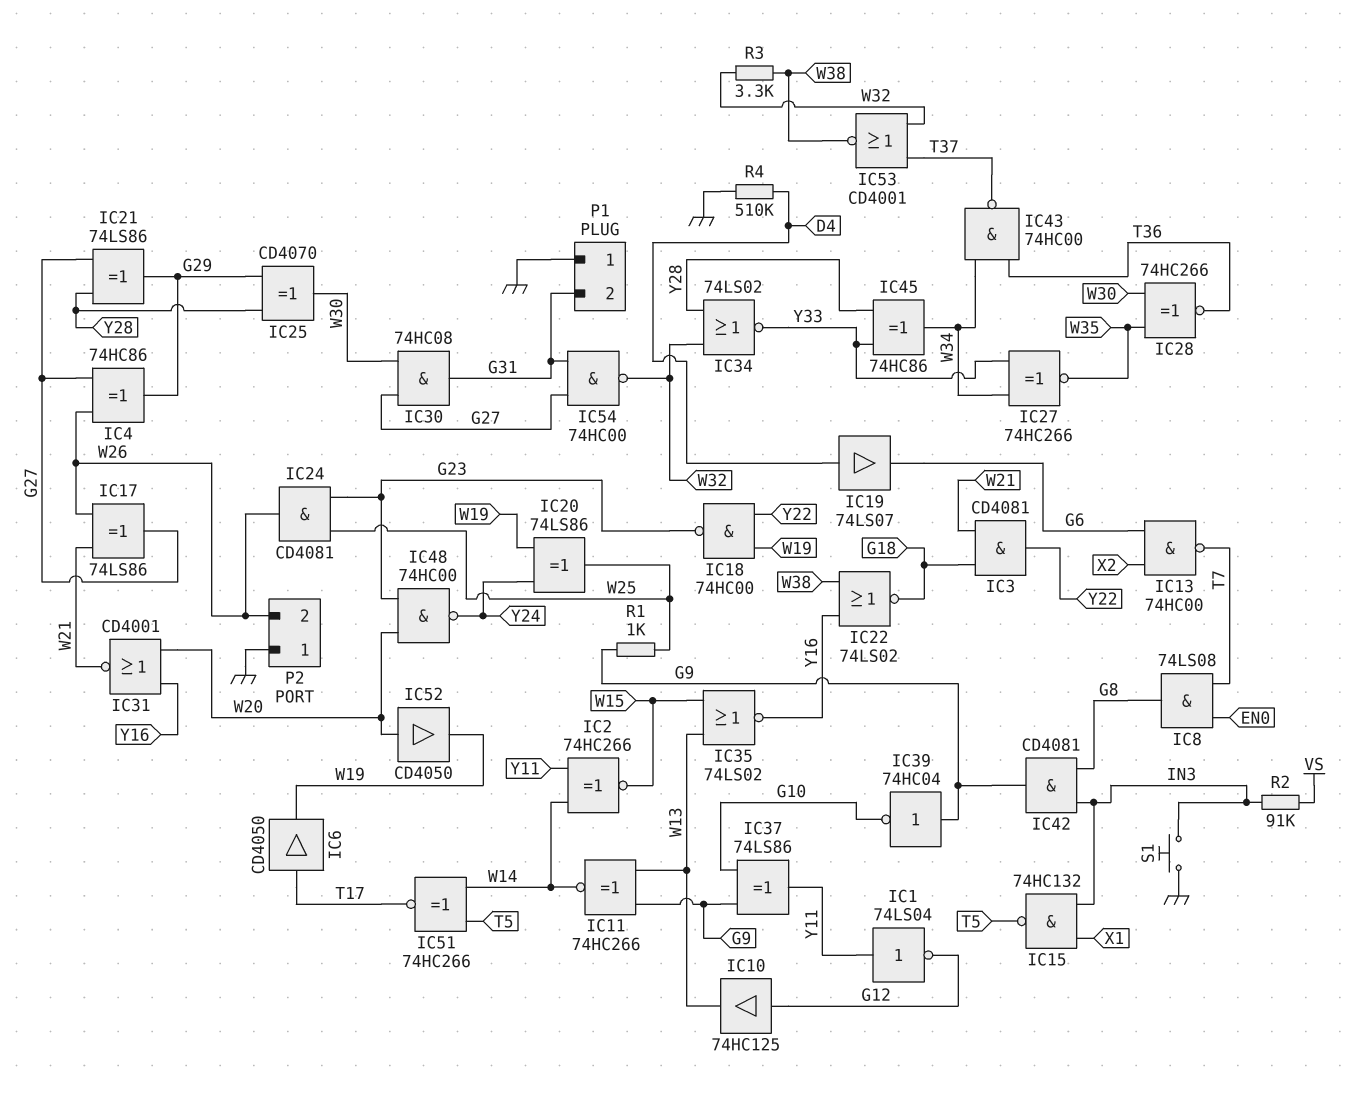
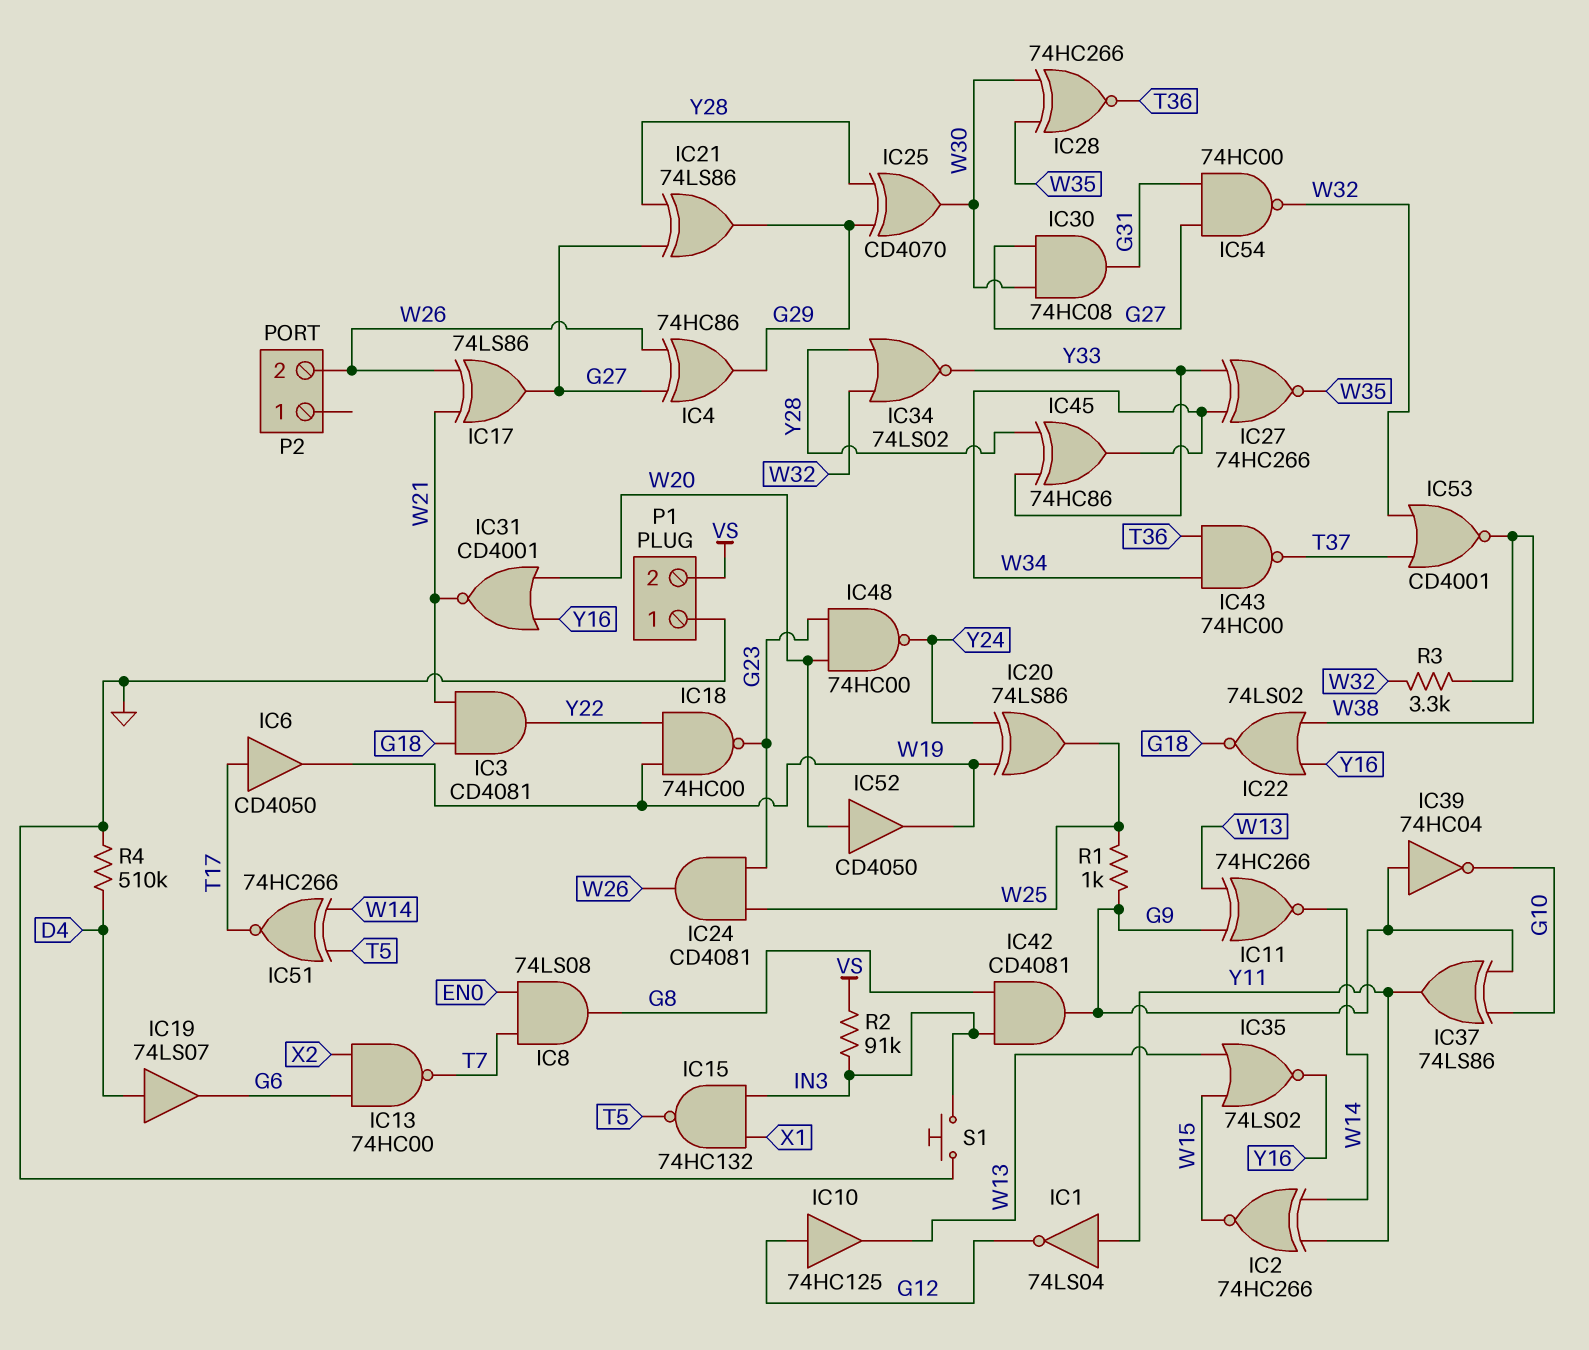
P1 pin 2: G31 -> VS
P2 pin 1: GND -> none

